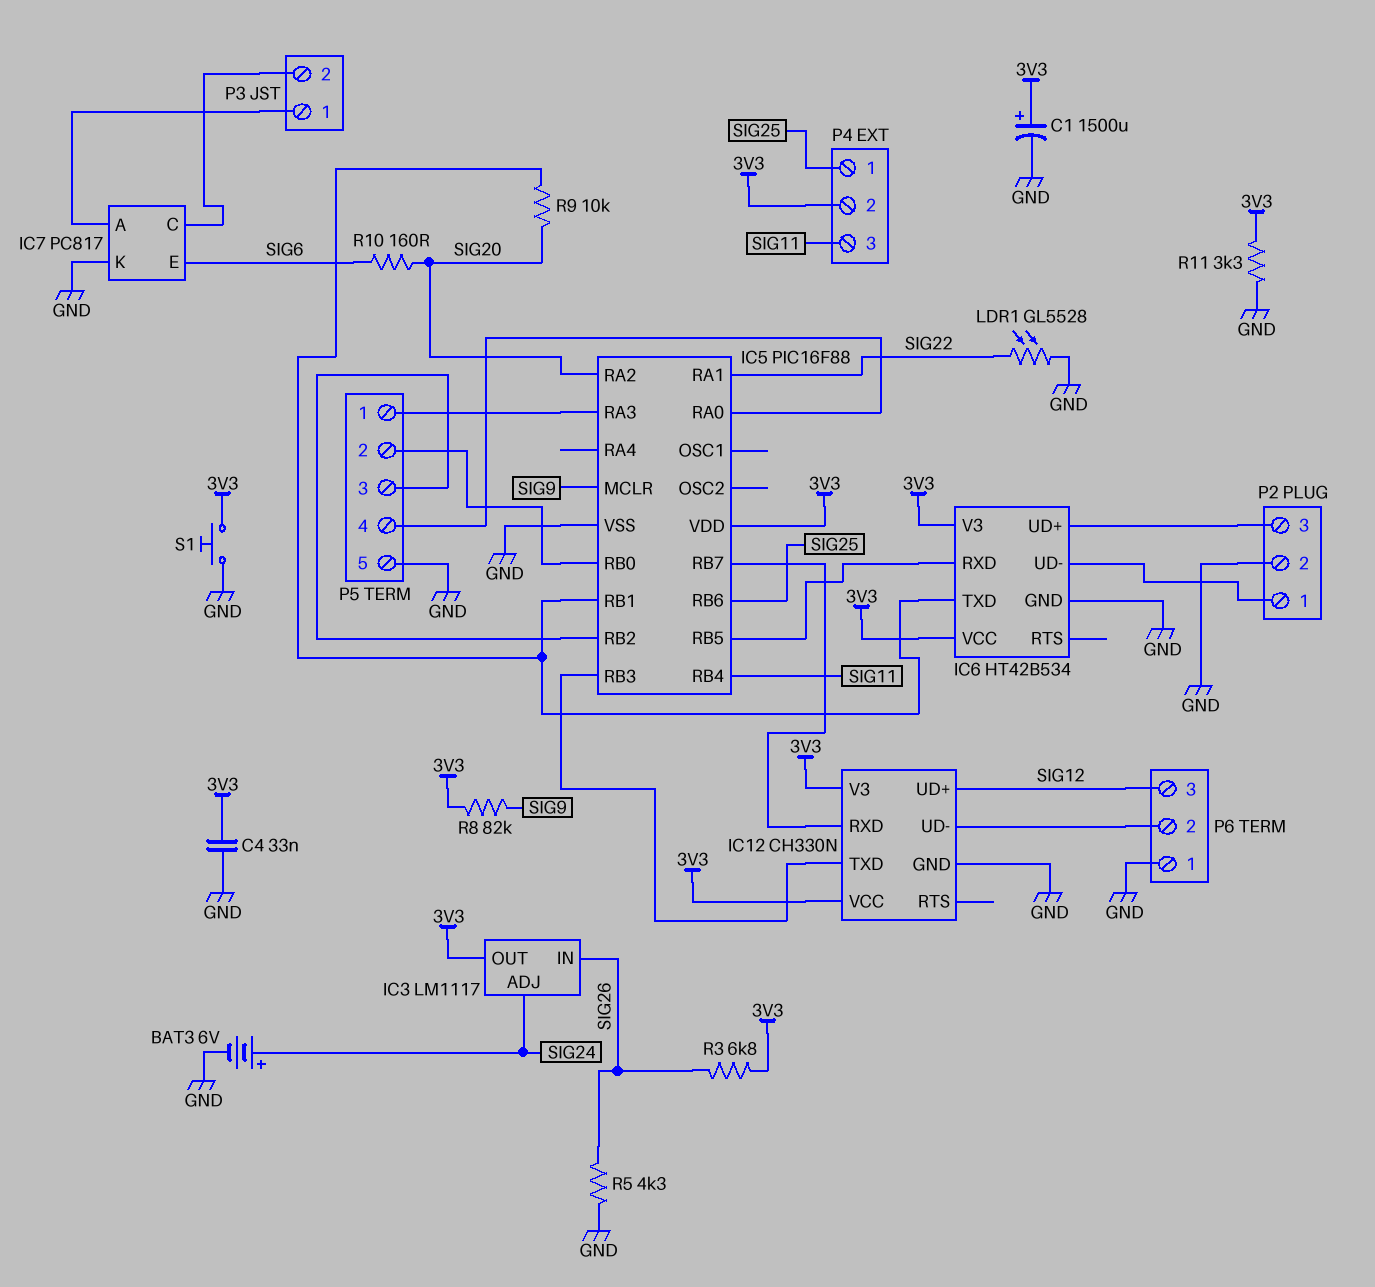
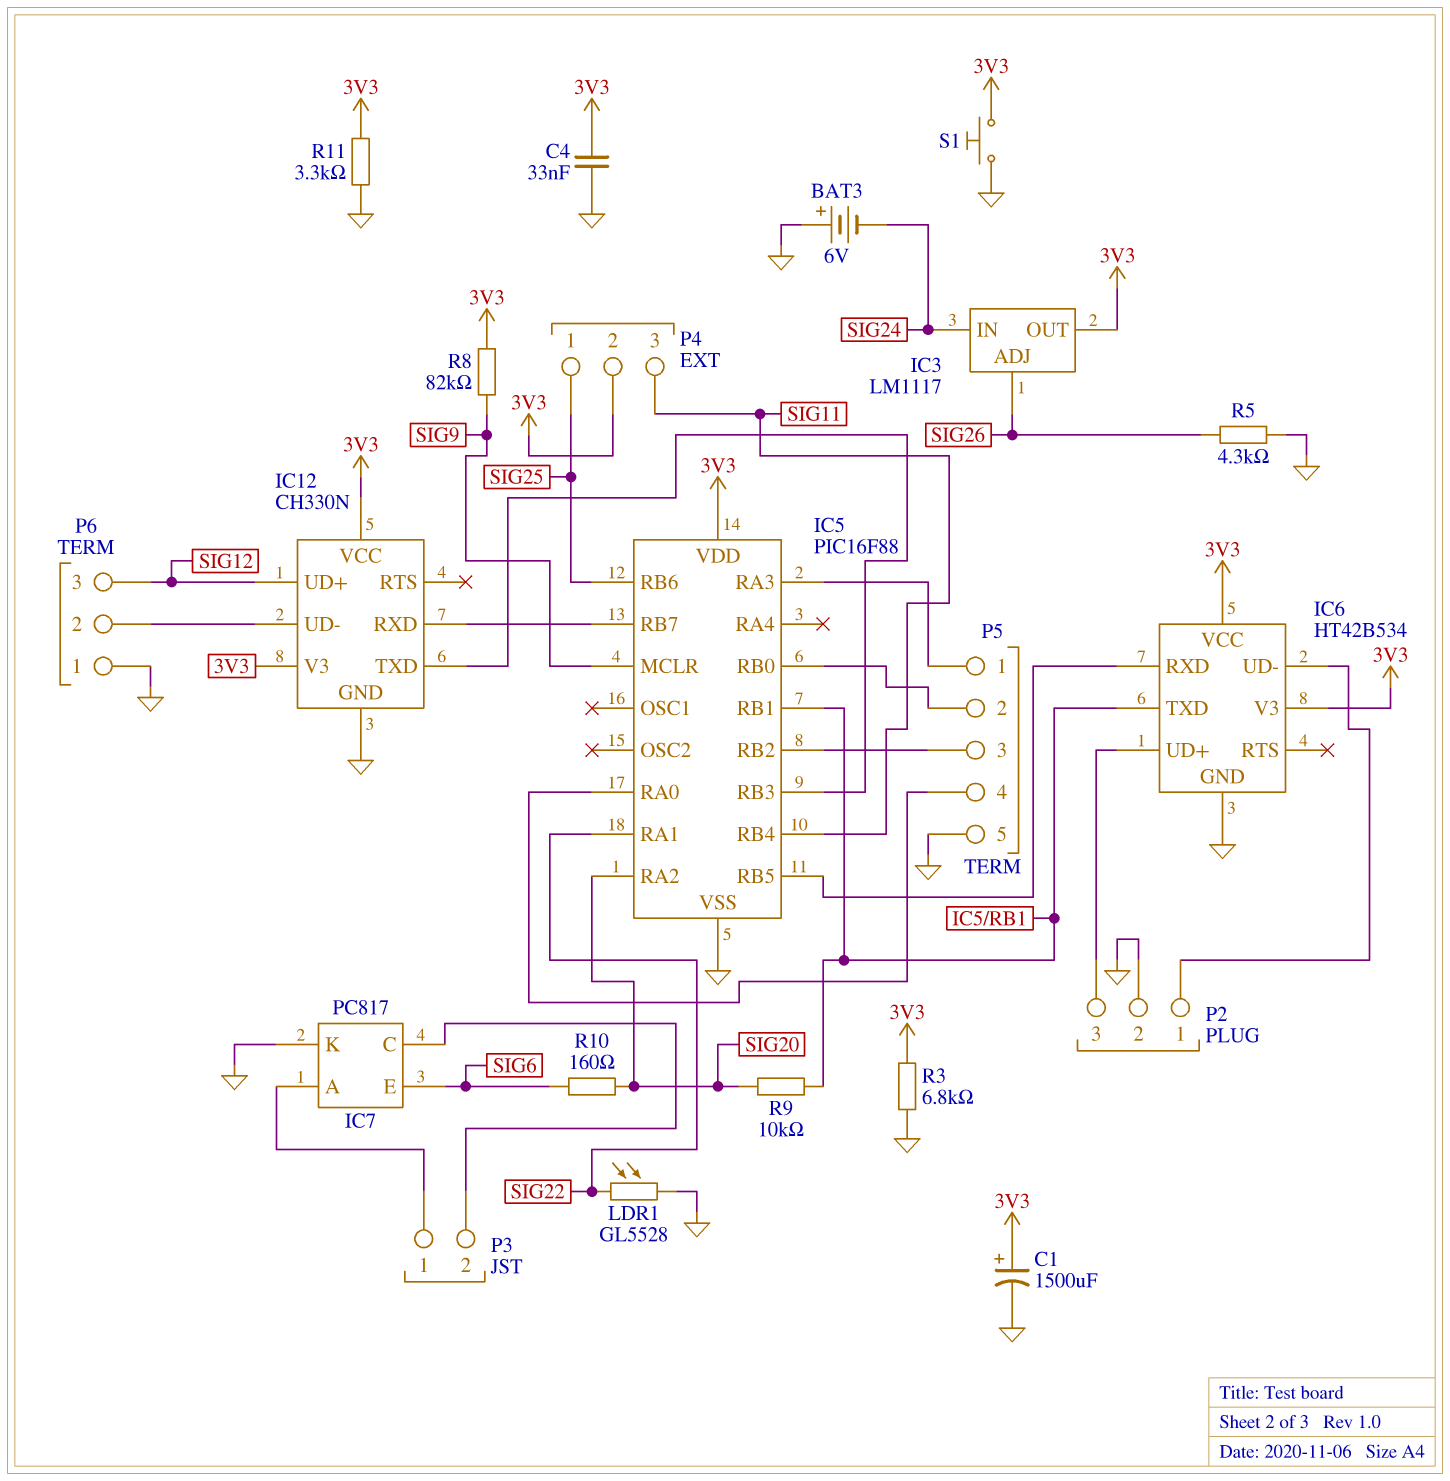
BAT3: 6V (plus SIG24, minus GND) -> 6V (plus GND, minus SIG24)
IC3 pin ADJ: SIG24 -> SIG26
IC3 pin IN: SIG26 -> SIG24
R3: 6.8k (3V3, SIG26) -> 6.8k (3V3, GND)

